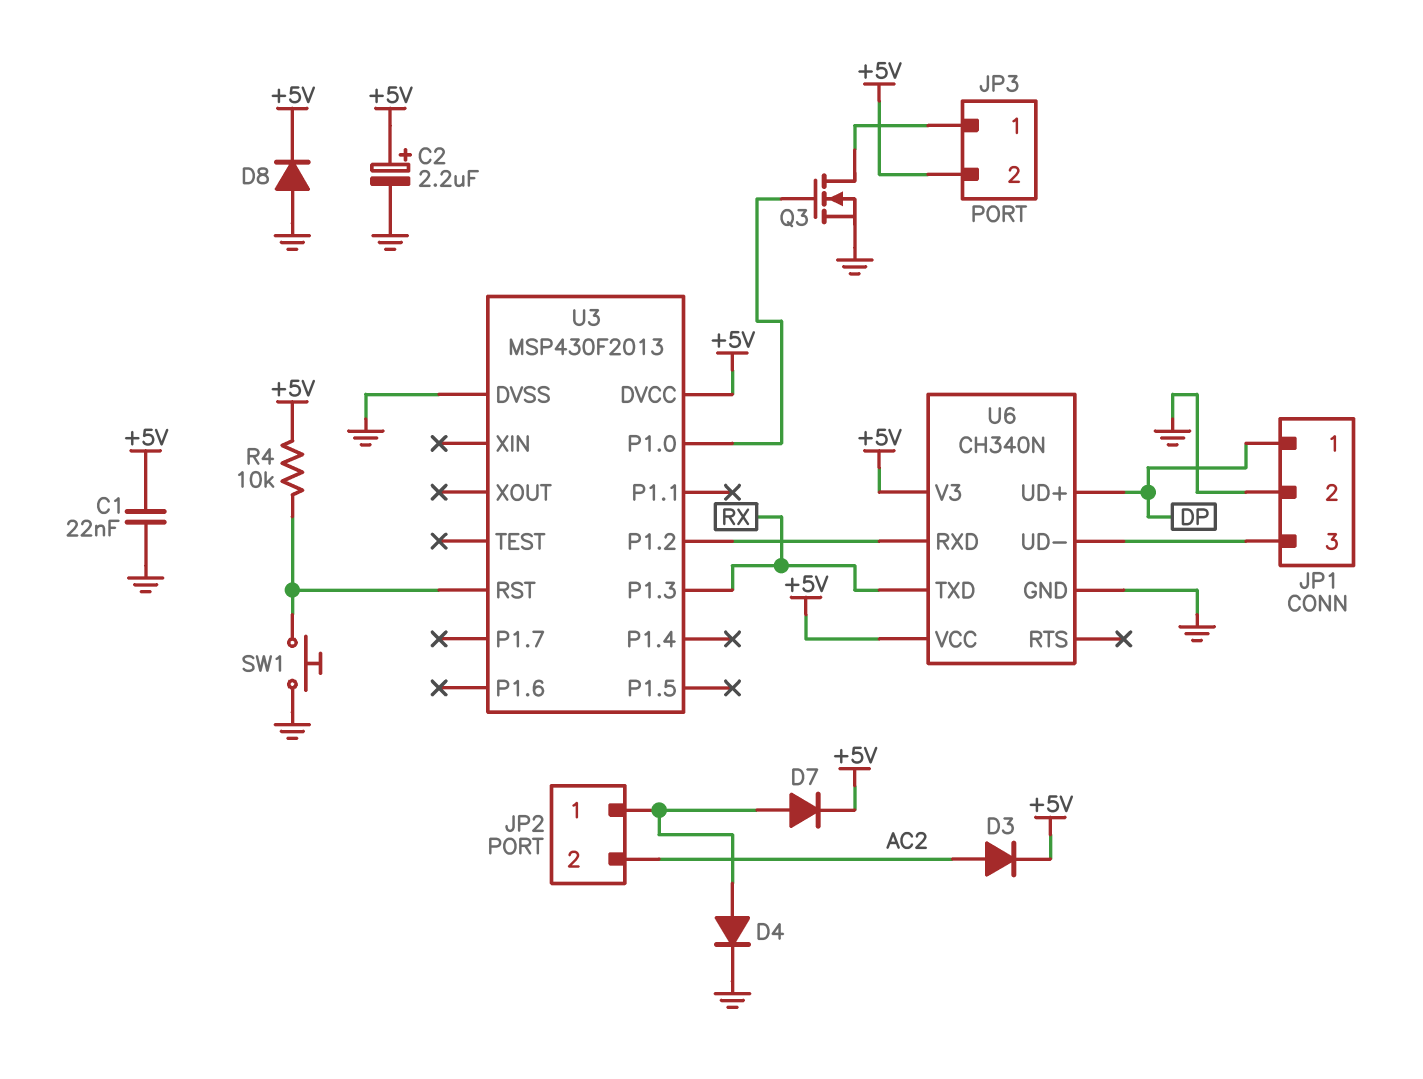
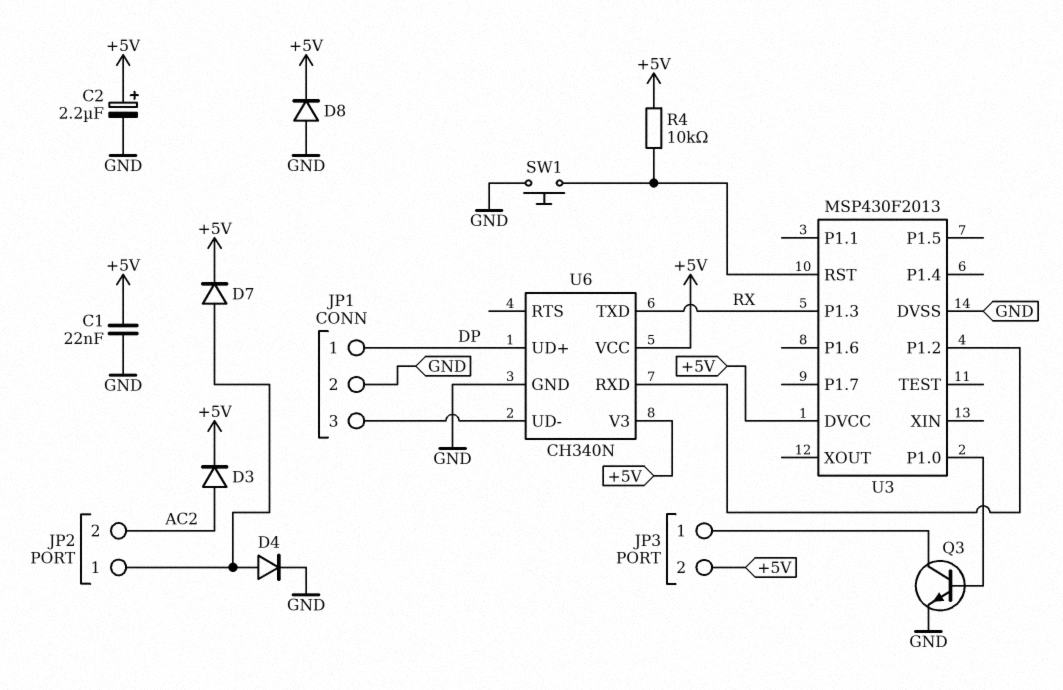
Q3: NMOS (G U3/P1.0, D JP3/1, S GND) -> NPN (B U3/P1.0, C JP3/1, E GND)

